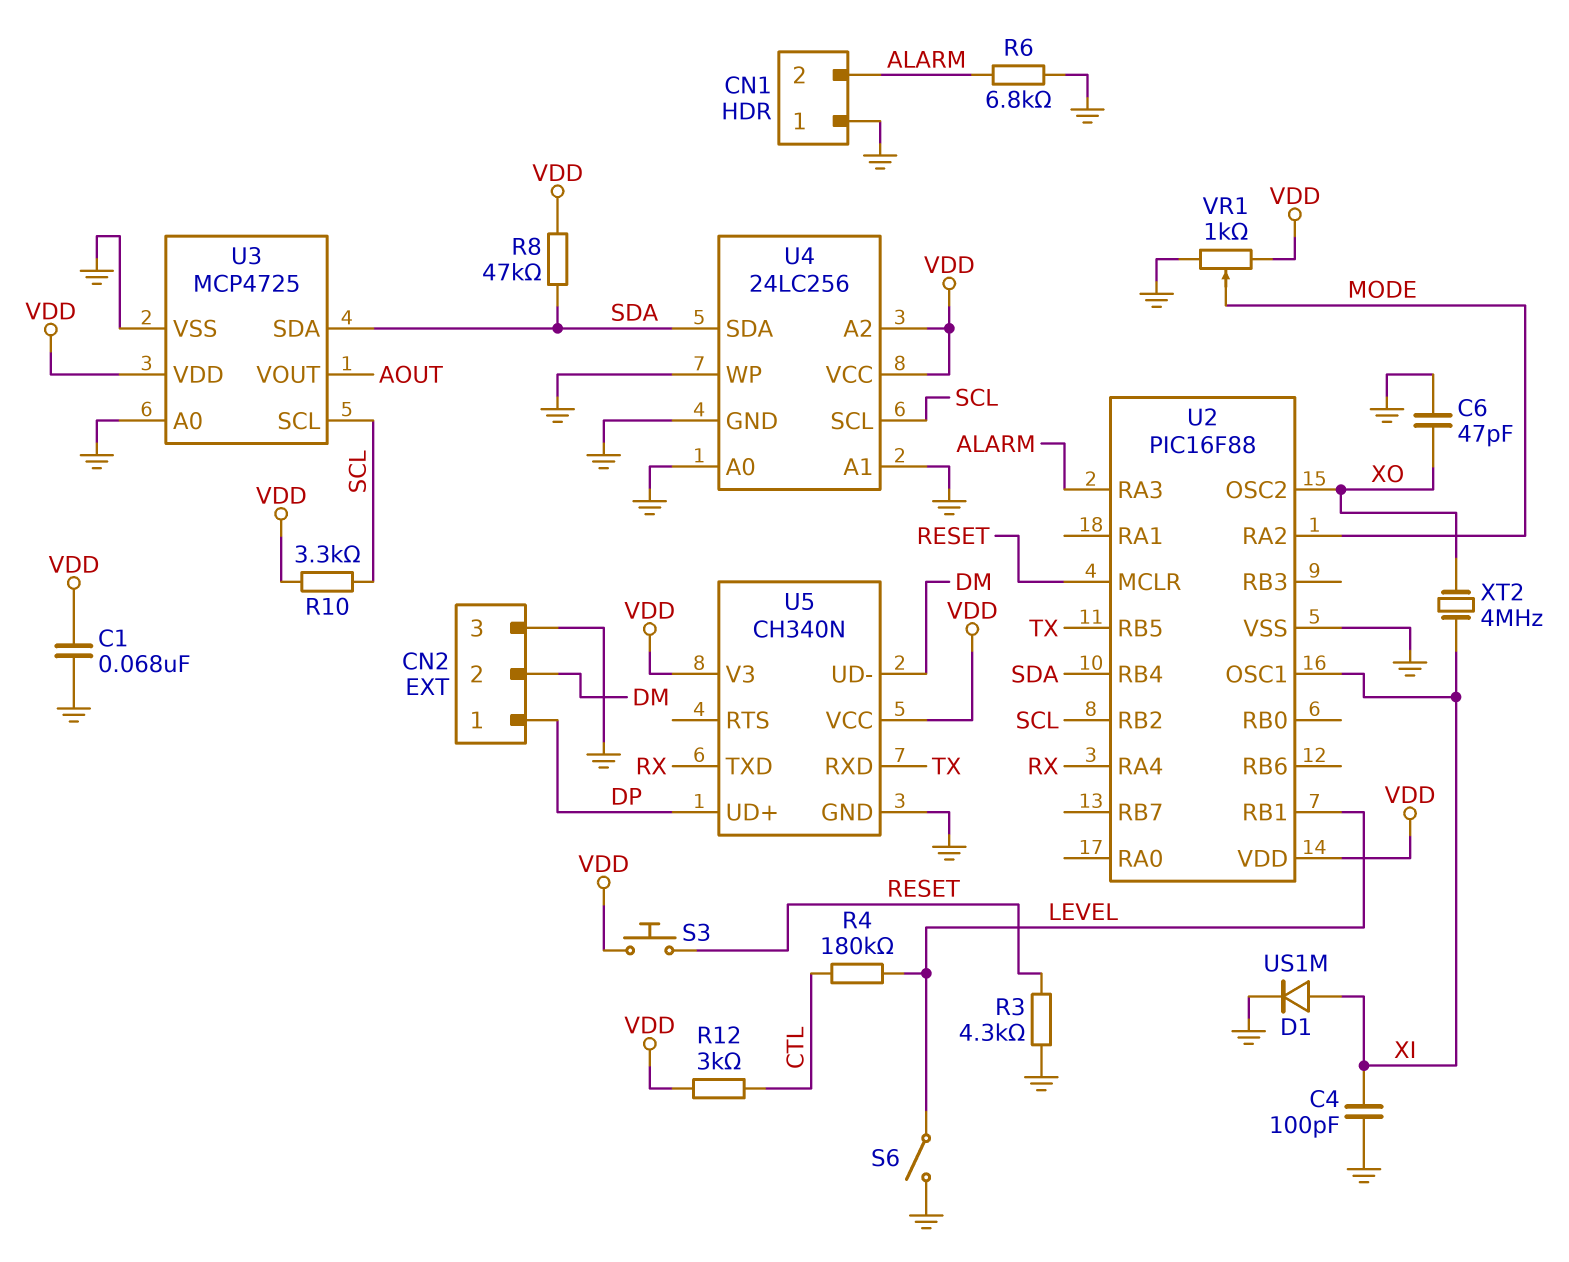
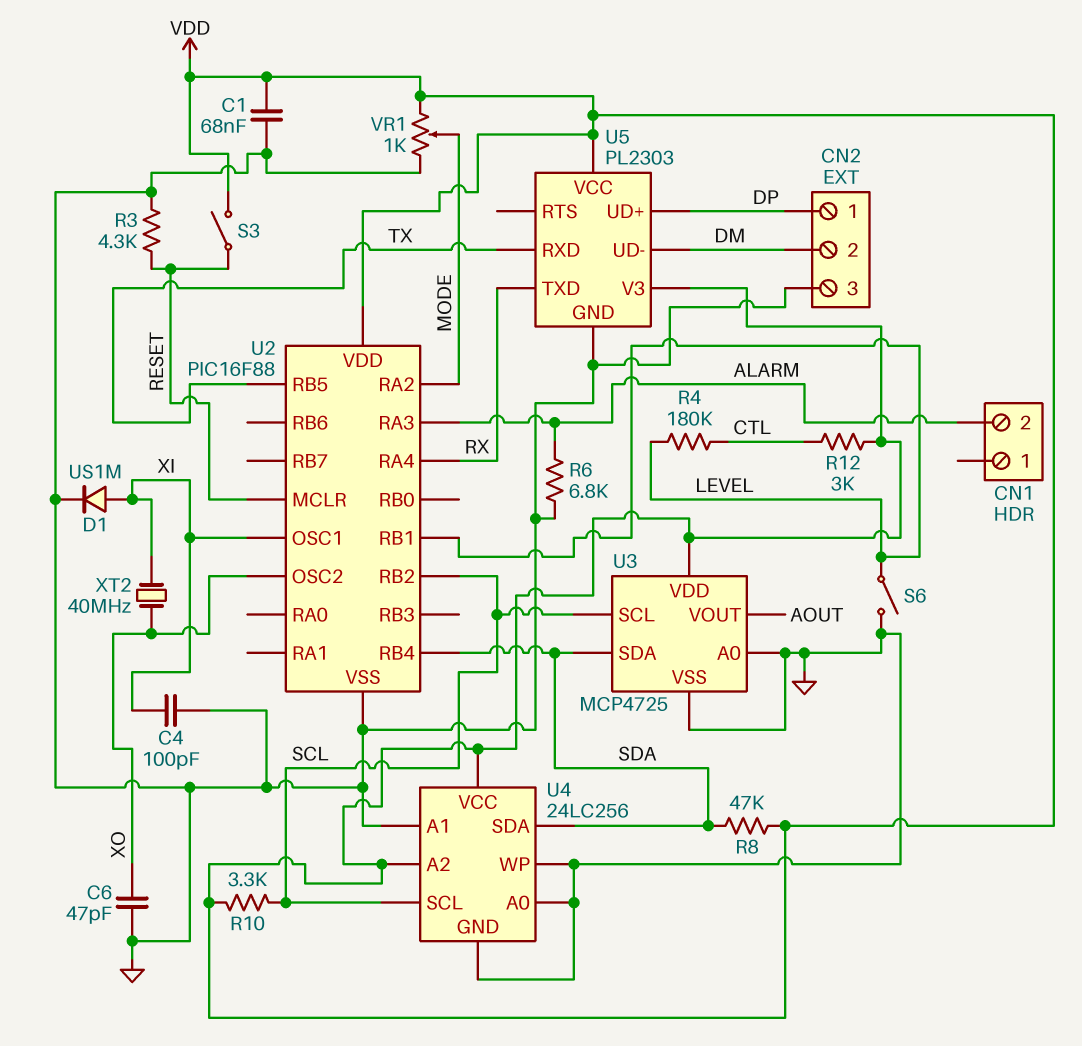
CN1 pin 1: GND -> none
S3: button (RESET, VDD) -> switch (RESET, VDD)
U5: CH340N -> PL2303
XT2: 4MHz (XI, XO) -> 40MHz (XI, XO)

